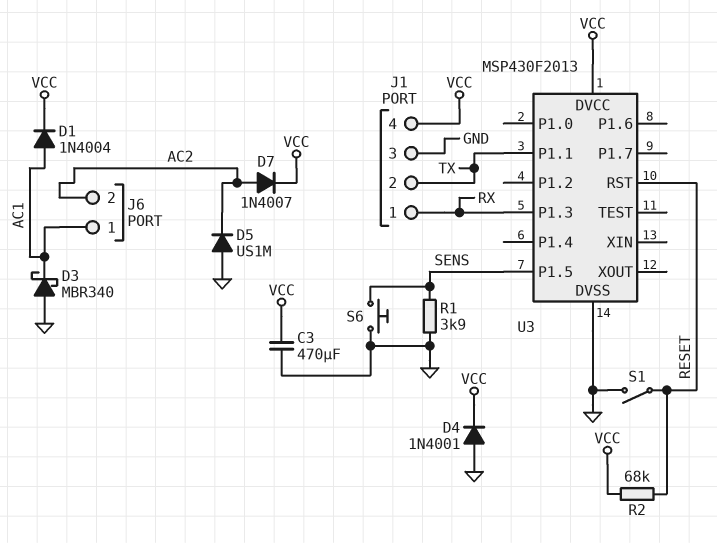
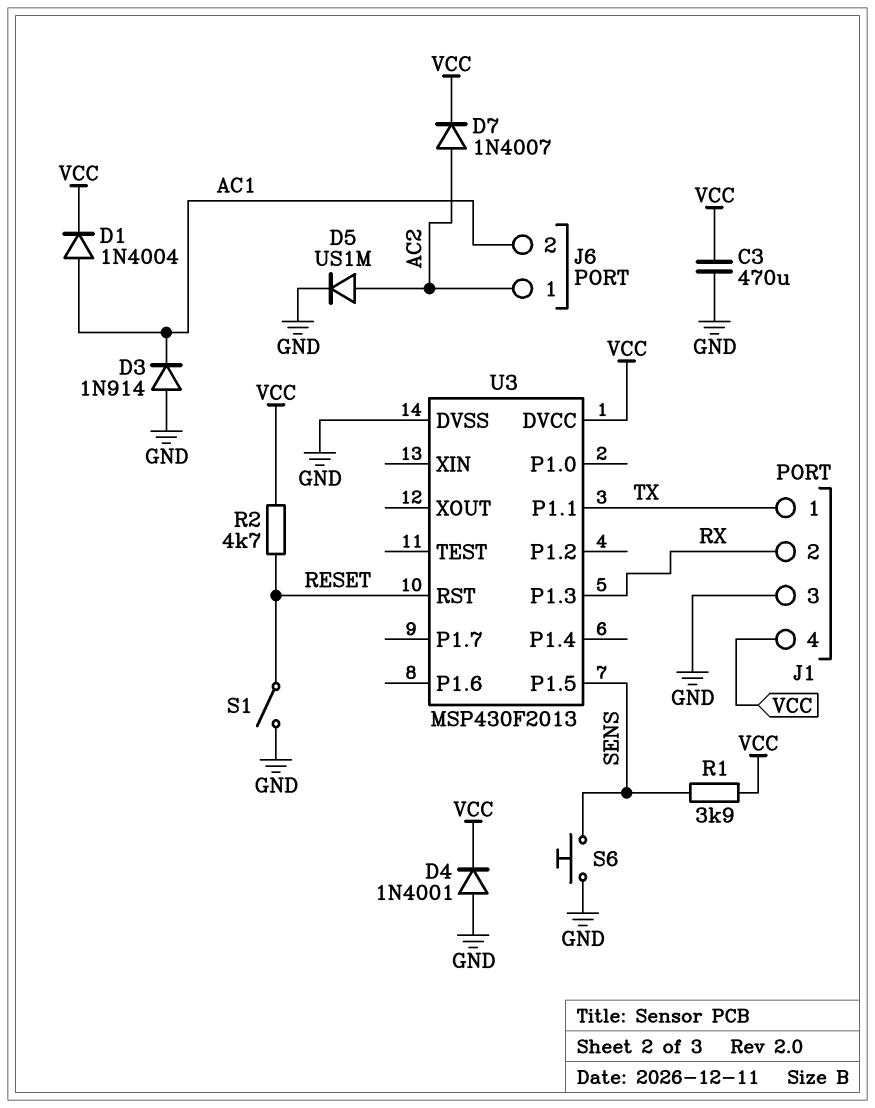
D3: schottky MBR340 (A GND, K AC1) -> diode 1N914 (A GND, K AC1)
D5: diode US1M (A GND, K AC2) -> diode US1M (A AC2, K GND)
J1 pin 1: RX -> TX
J1 pin 2: TX -> RX
J6 pin 1: AC1 -> AC2
J6 pin 2: AC2 -> AC1
R1: 3.9k (GND, SENS) -> 3.9k (SENS, VCC)
R2: 68k (RESET, VCC) -> 4.7k (RESET, VCC)

